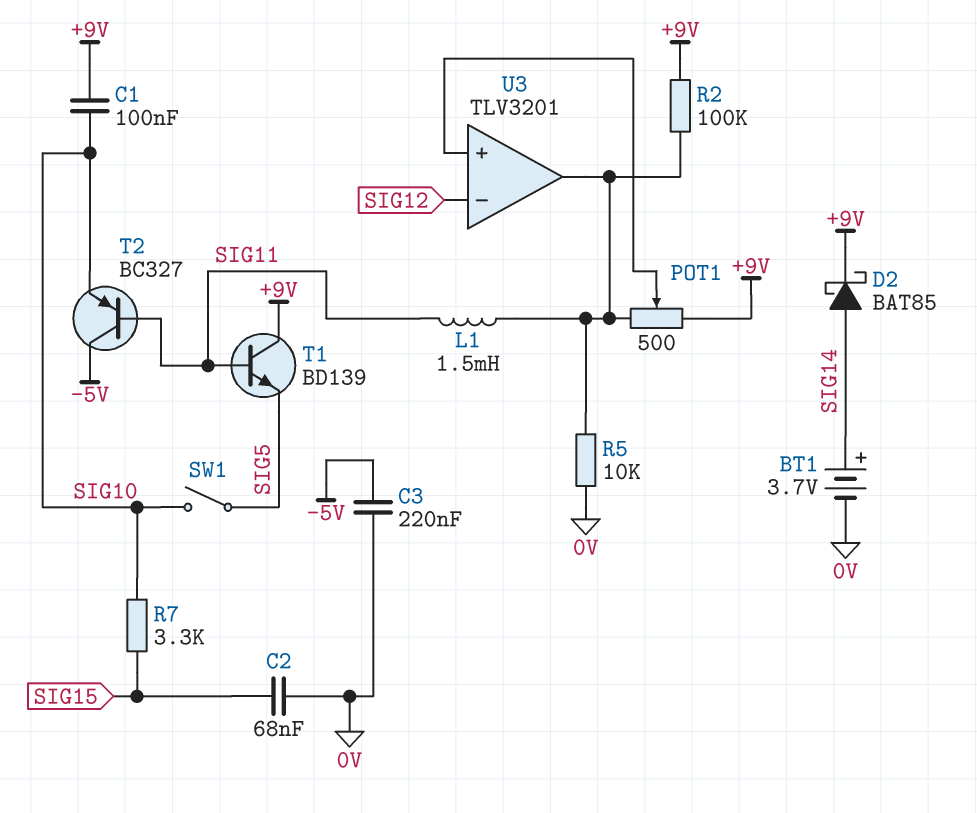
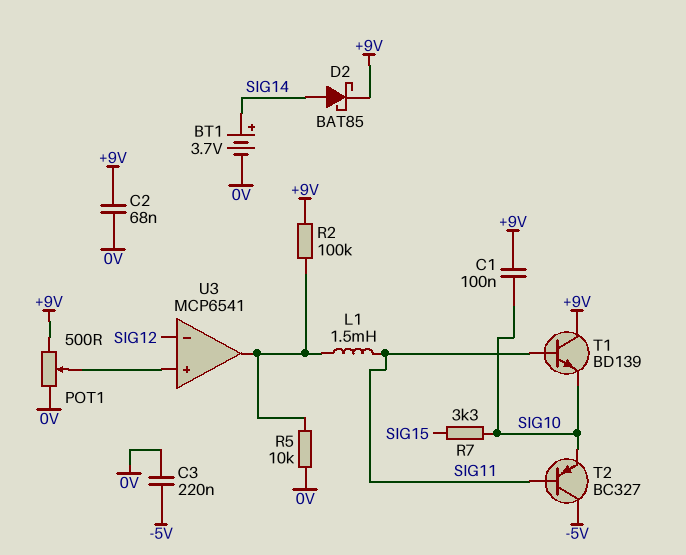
C2: 68nF (0V, SIG15) -> 68nF (+9V, 0V)
POT1: 500 (+9V, U3/out, wiper U3/in+) -> 500 (+9V, 0V, wiper U3/in+)
SW1: switch (SIG5, SIG10) -> none
T1: NPN BD139 (B SIG11, C +9V, E SIG5) -> NPN BD139 (B SIG11, C +9V, E SIG10)
U3: TLV3201 -> MCP6541

